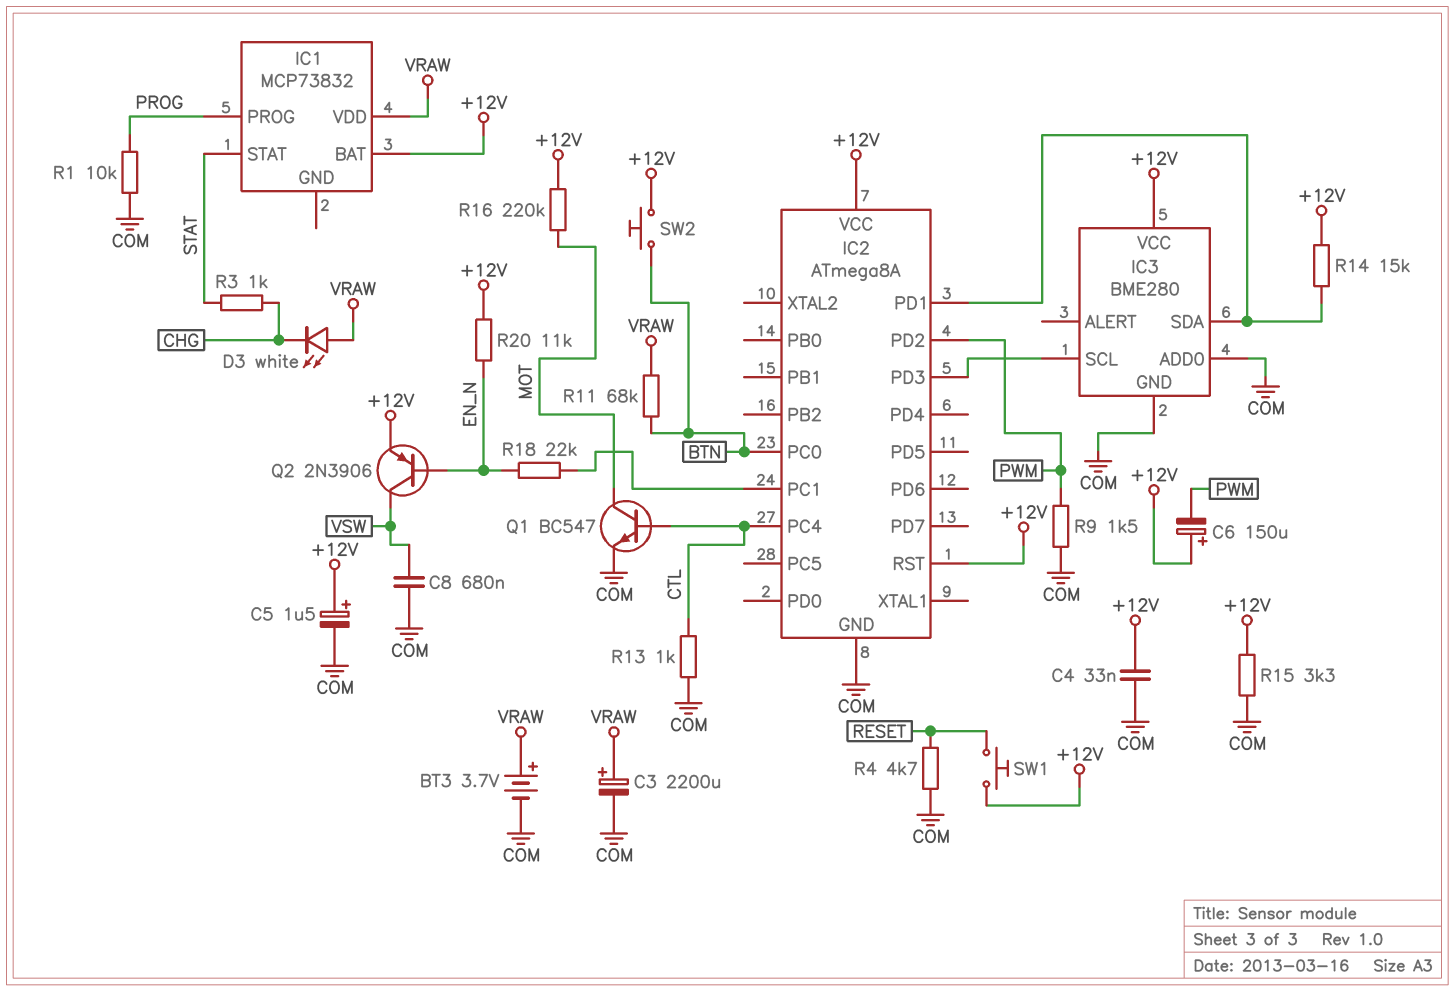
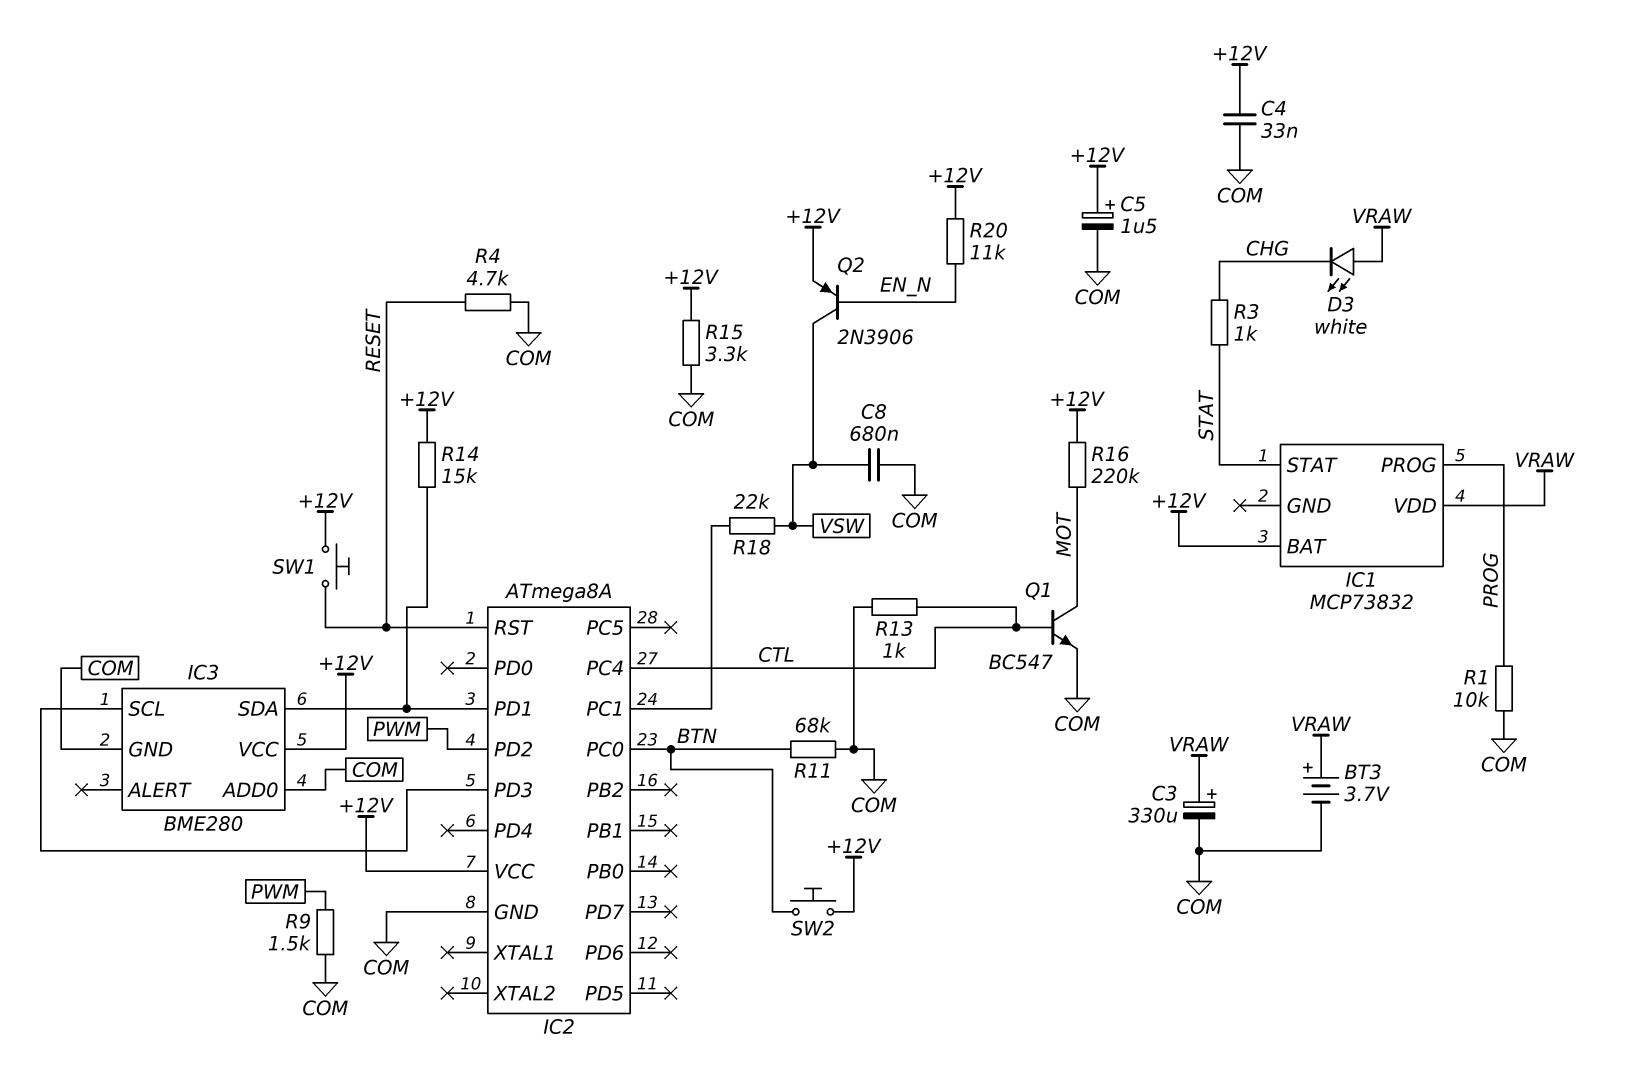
C3: 2200uF (plus VRAW, minus COM) -> 330uF (plus VRAW, minus COM)
C6: 150uF (plus +12V, minus PWM) -> none
IC2 pin RST: +12V -> RESET
R11: 68k (BTN, VRAW) -> 68k (BTN, COM)
R18: 22k (EN_N, IC2/PC1) -> 22k (IC2/PC1, VSW)

